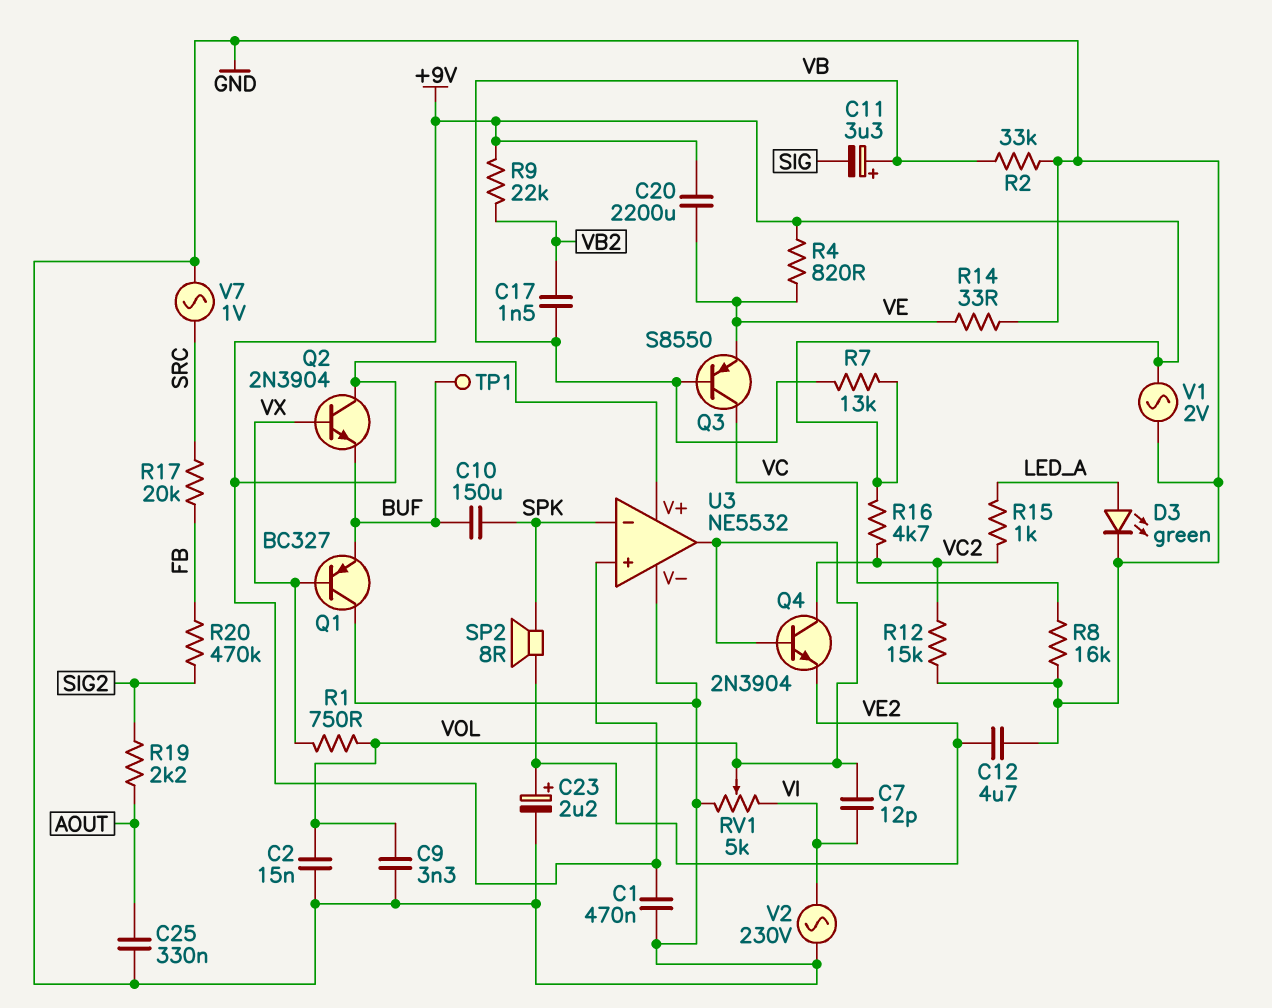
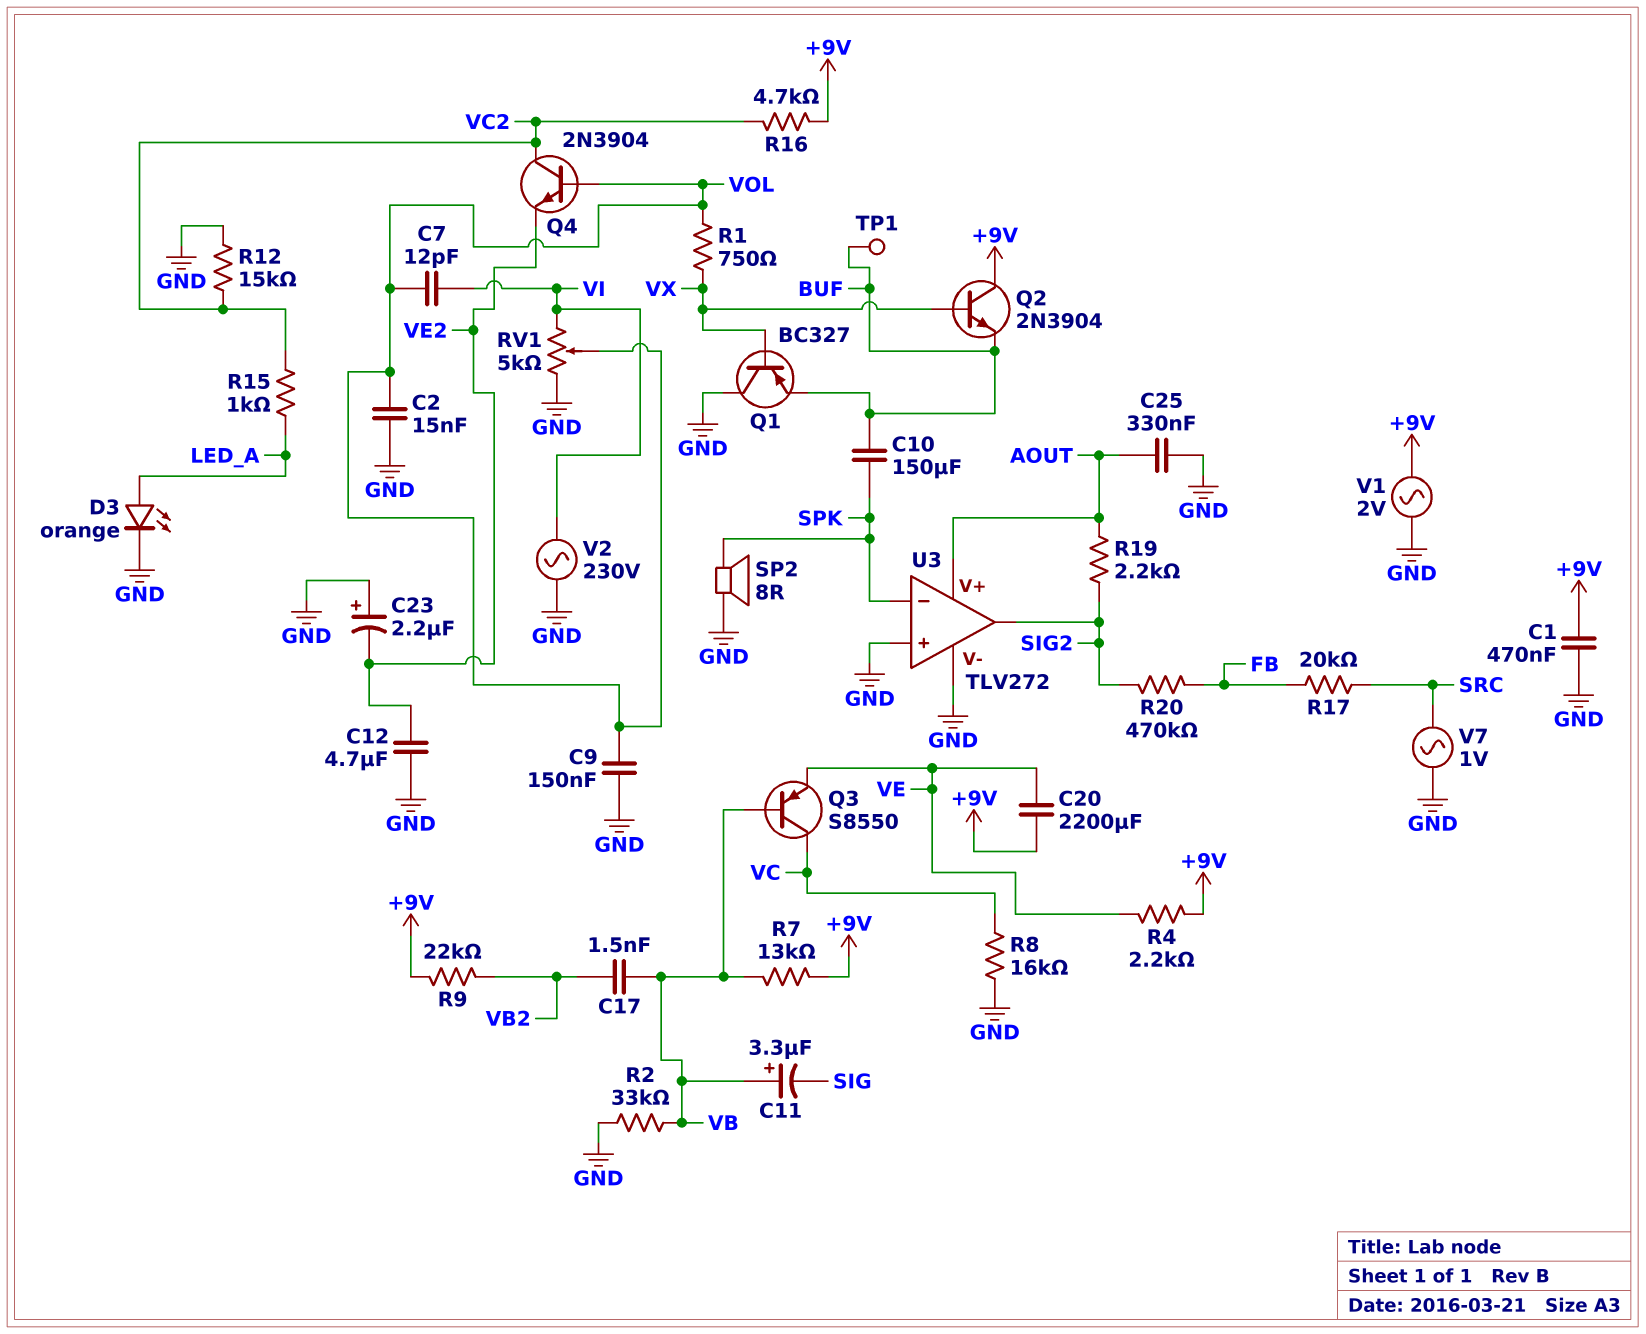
C9: 3.3nF (GND, VOL) -> 150nF (GND, VOL)
C23: 2.2uF (plus VE2, minus GND) -> 2.2uF (plus GND, minus VE2)
D3: LED green (A LED_A, K GND) -> LED orange (A LED_A, K GND)
R4: 820 (+9V, VE) -> 2.2k (+9V, VE)
R14: 33 (GND, VE) -> none
SP2: speaker 8R (SPK, VE2) -> speaker 8R (GND, SPK)
U3: NE5532 -> TLV272
U3 pin V+: +9V -> AOUT
U3 pin in+: +9V -> GND
U3 pin out: VOL -> SIG2

